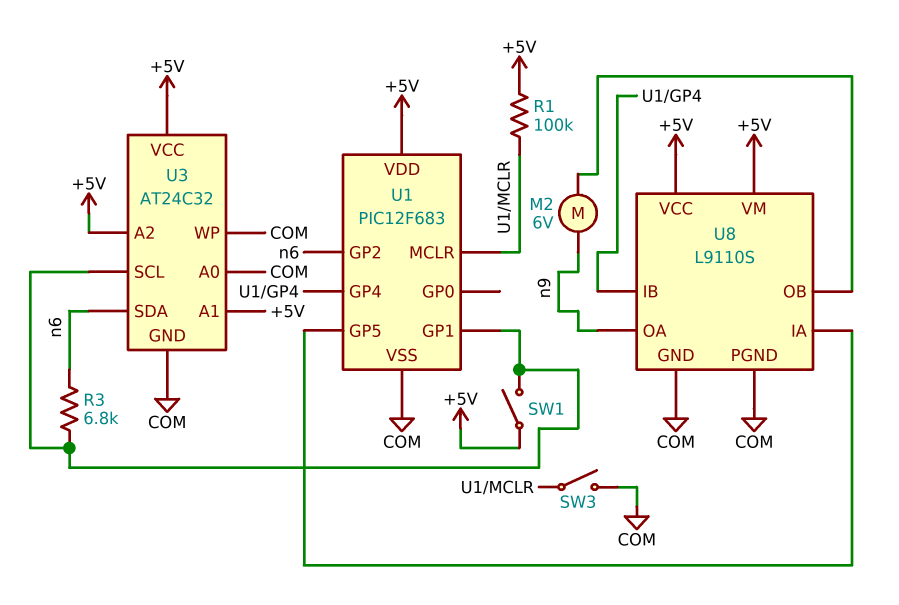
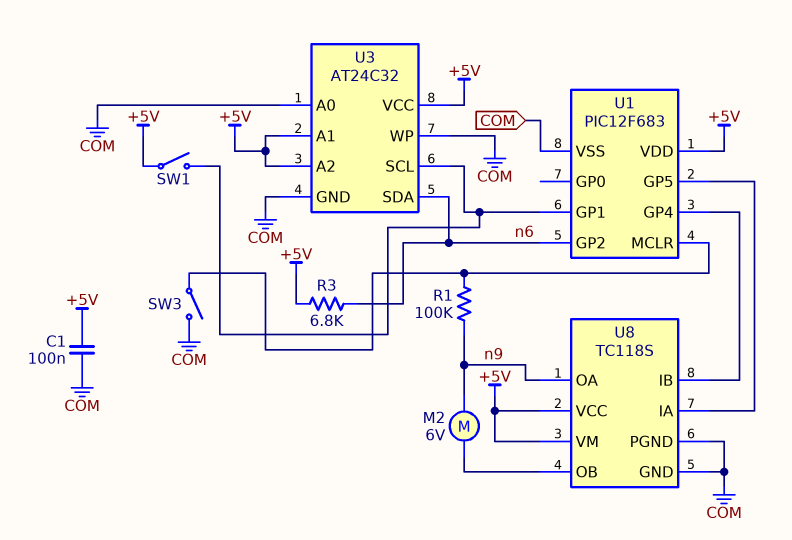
C1: none -> 100nF (+5V, COM)
R1: 100k (+5V, U1/MCLR) -> 100k (U1/MCLR, n9)
R3: 6.8k (U1/GP1, n6) -> 6.8k (+5V, n6)
U8: L9110S -> TC118S

